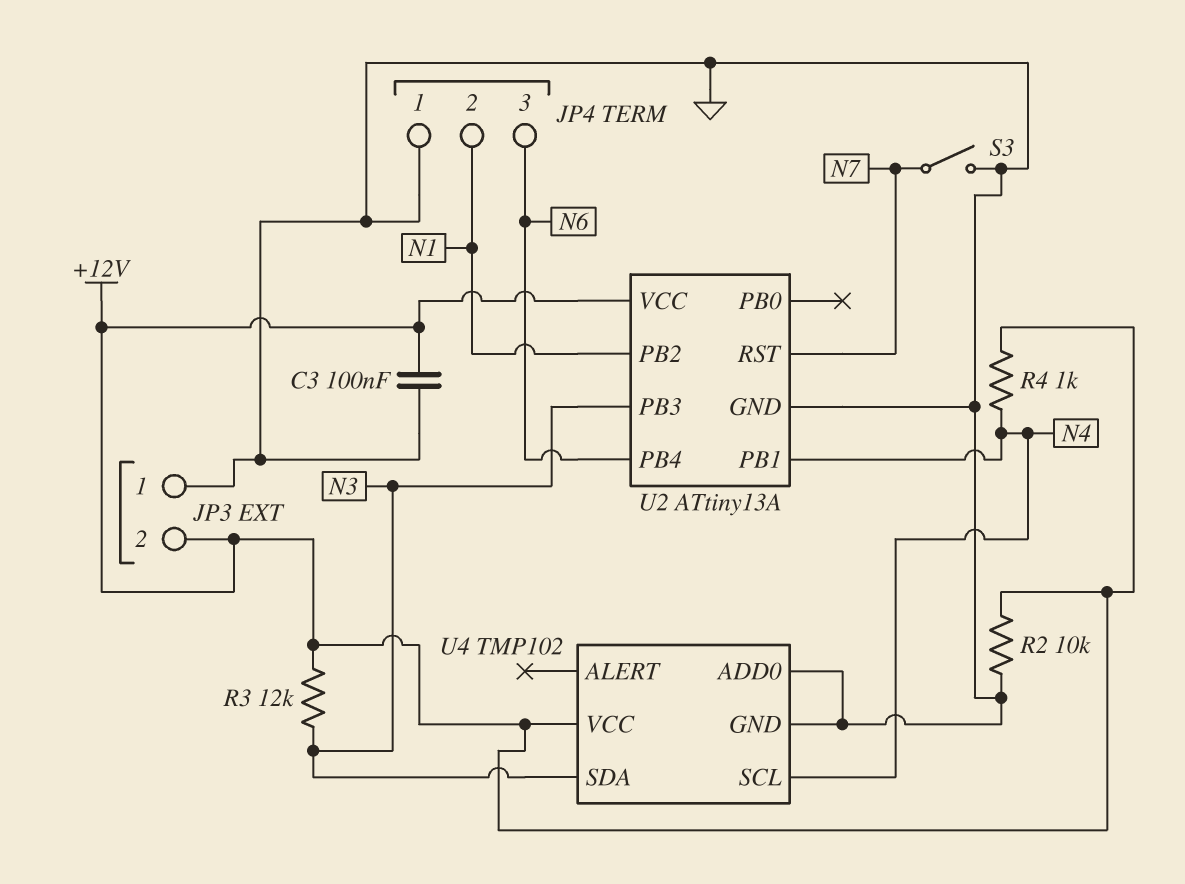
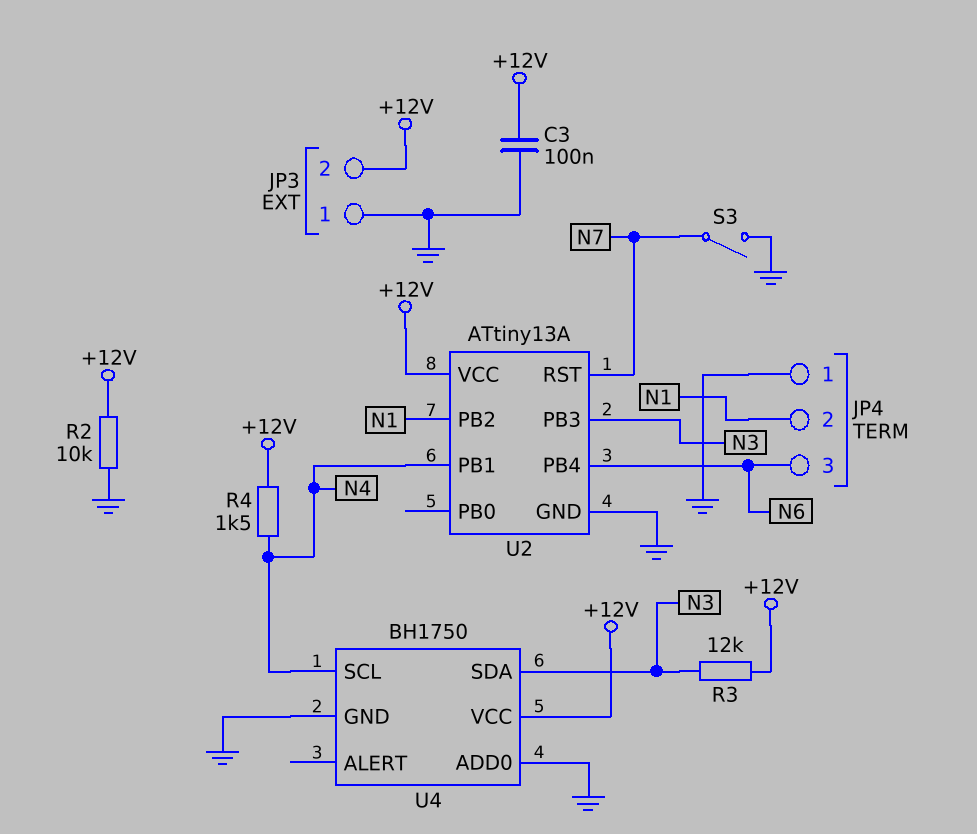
R4: 1k (+12V, N4) -> 1.5k (+12V, N4)
U4: TMP102 -> BH1750

